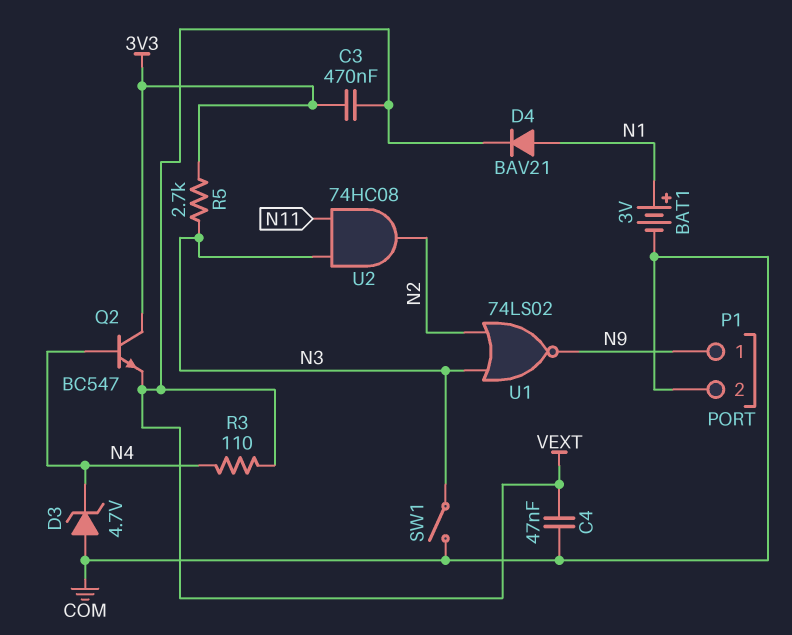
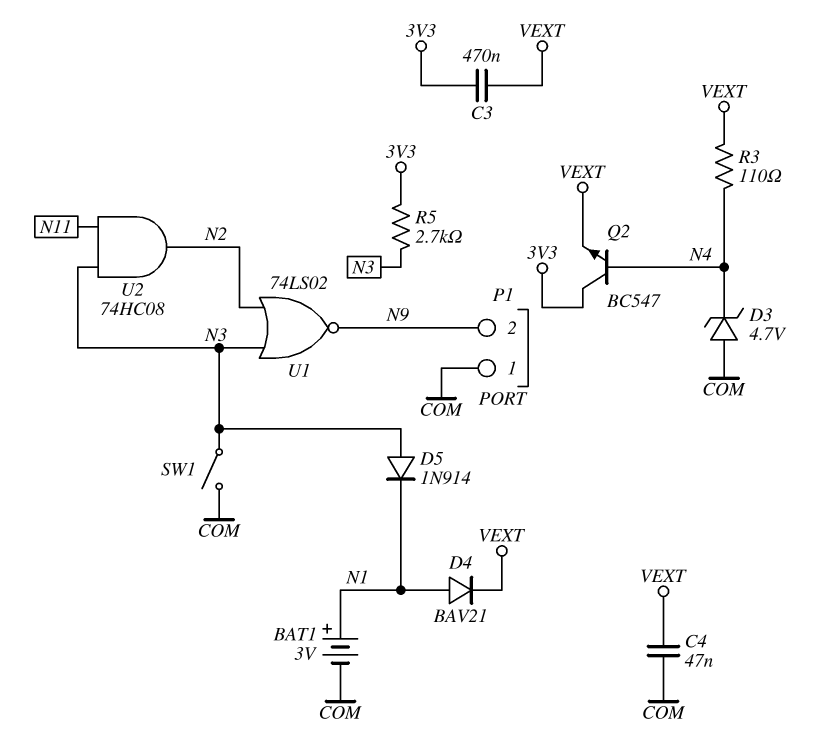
D5: none -> diode 1N914 (A N3, K N1)
P1 pin 1: N9 -> COM
P1 pin 2: COM -> N9

